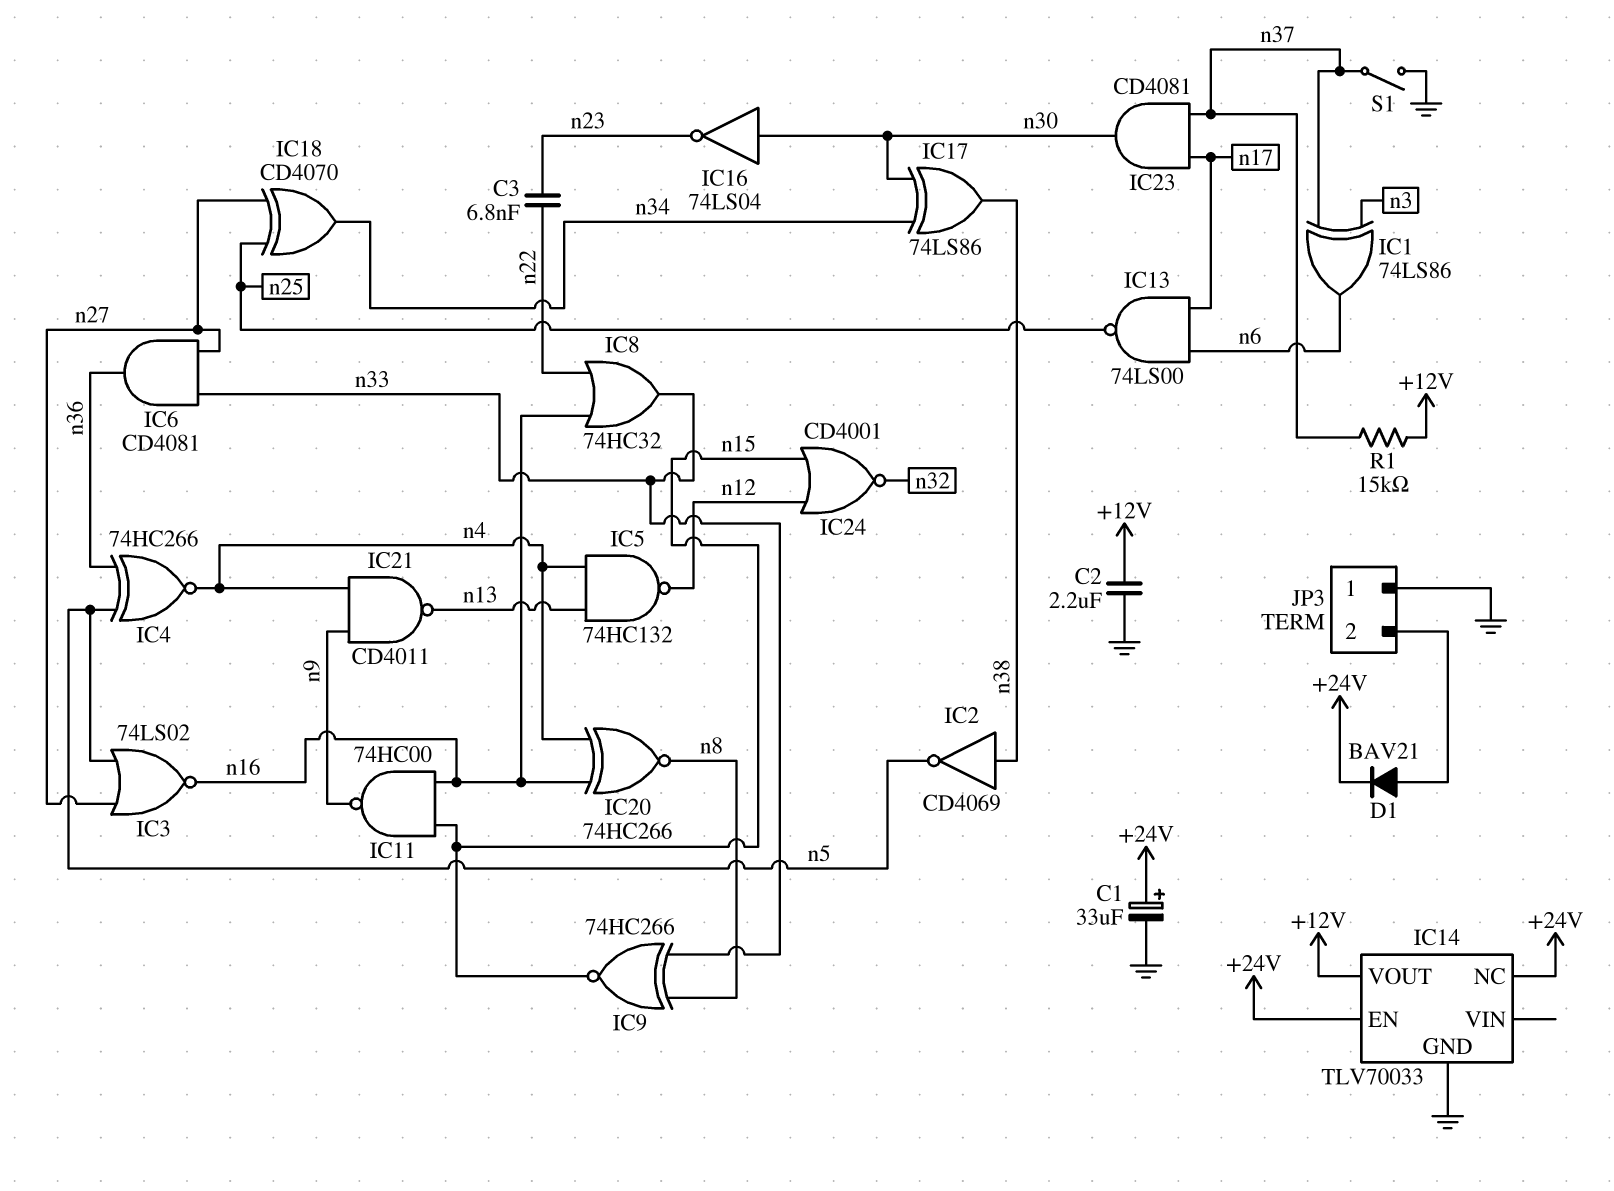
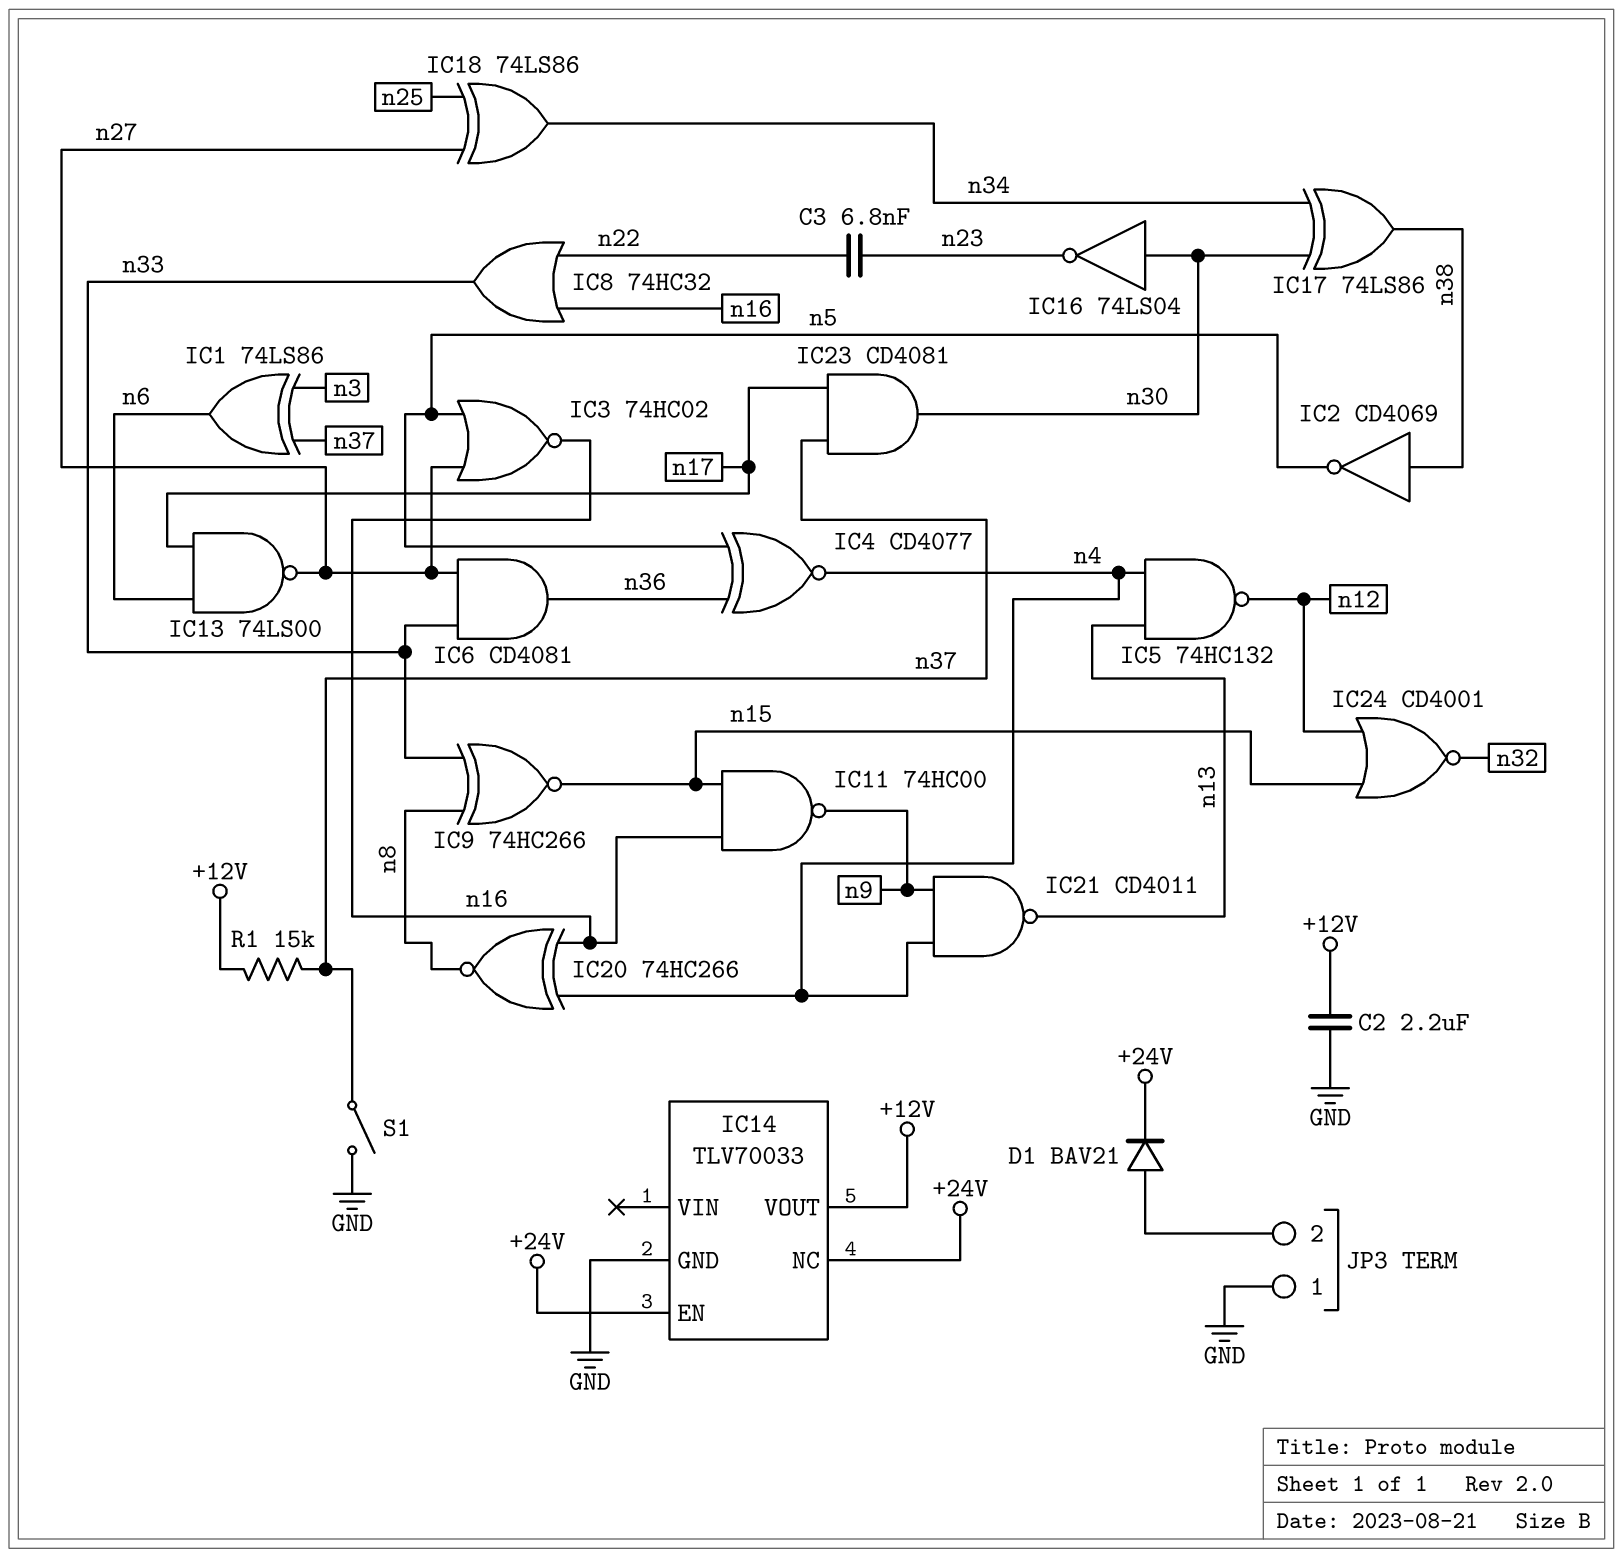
C1: 33uF (plus +24V, minus GND) -> none
IC3: NOR 74LS02 (in n5, in n27, out n16) -> NOR 74HC02 (in n5, in n27, out n16)
IC4: XNOR 74HC266 (in n5, in n36, out n4) -> XNOR CD4077 (in n5, in n36, out n4)
IC13: NAND 74LS00 (in n6, in n17, out n25) -> NAND 74LS00 (in n6, in n17, out n27)
IC18: XOR CD4070 (in n25, in n27, out n34) -> XOR 74LS86 (in n25, in n27, out n34)

